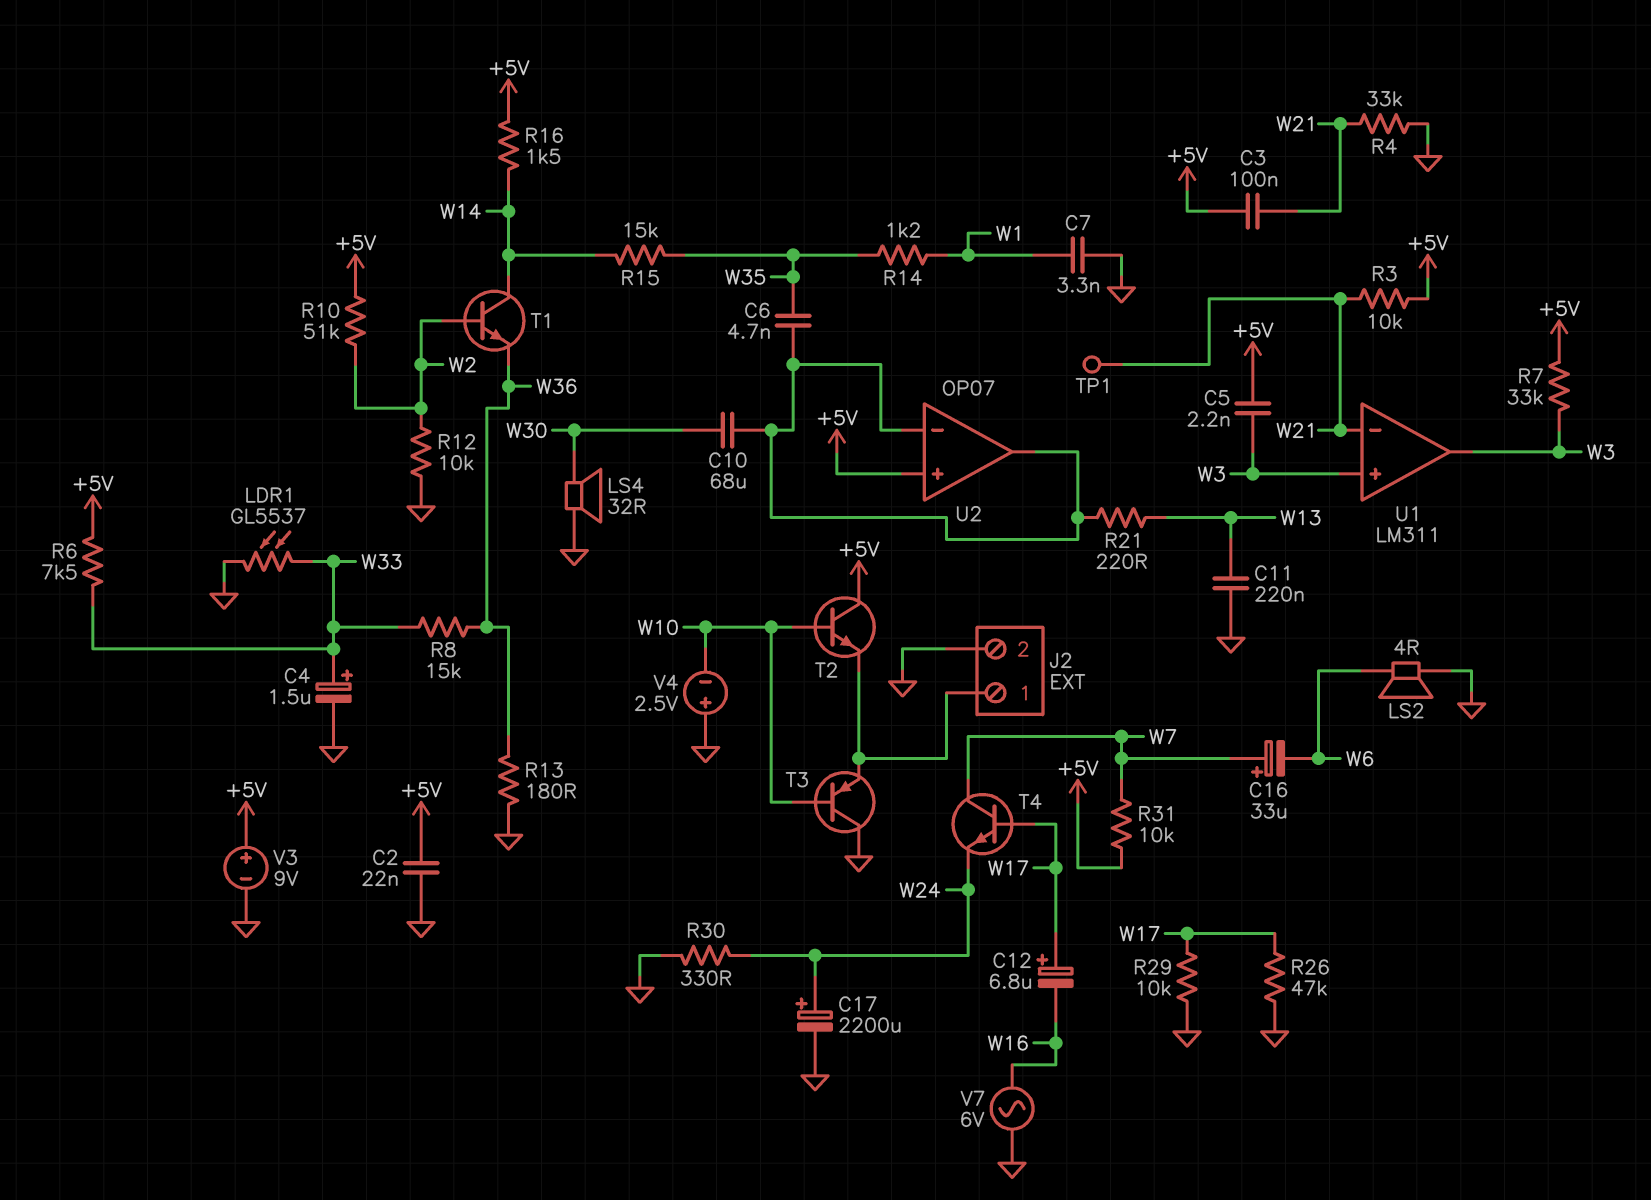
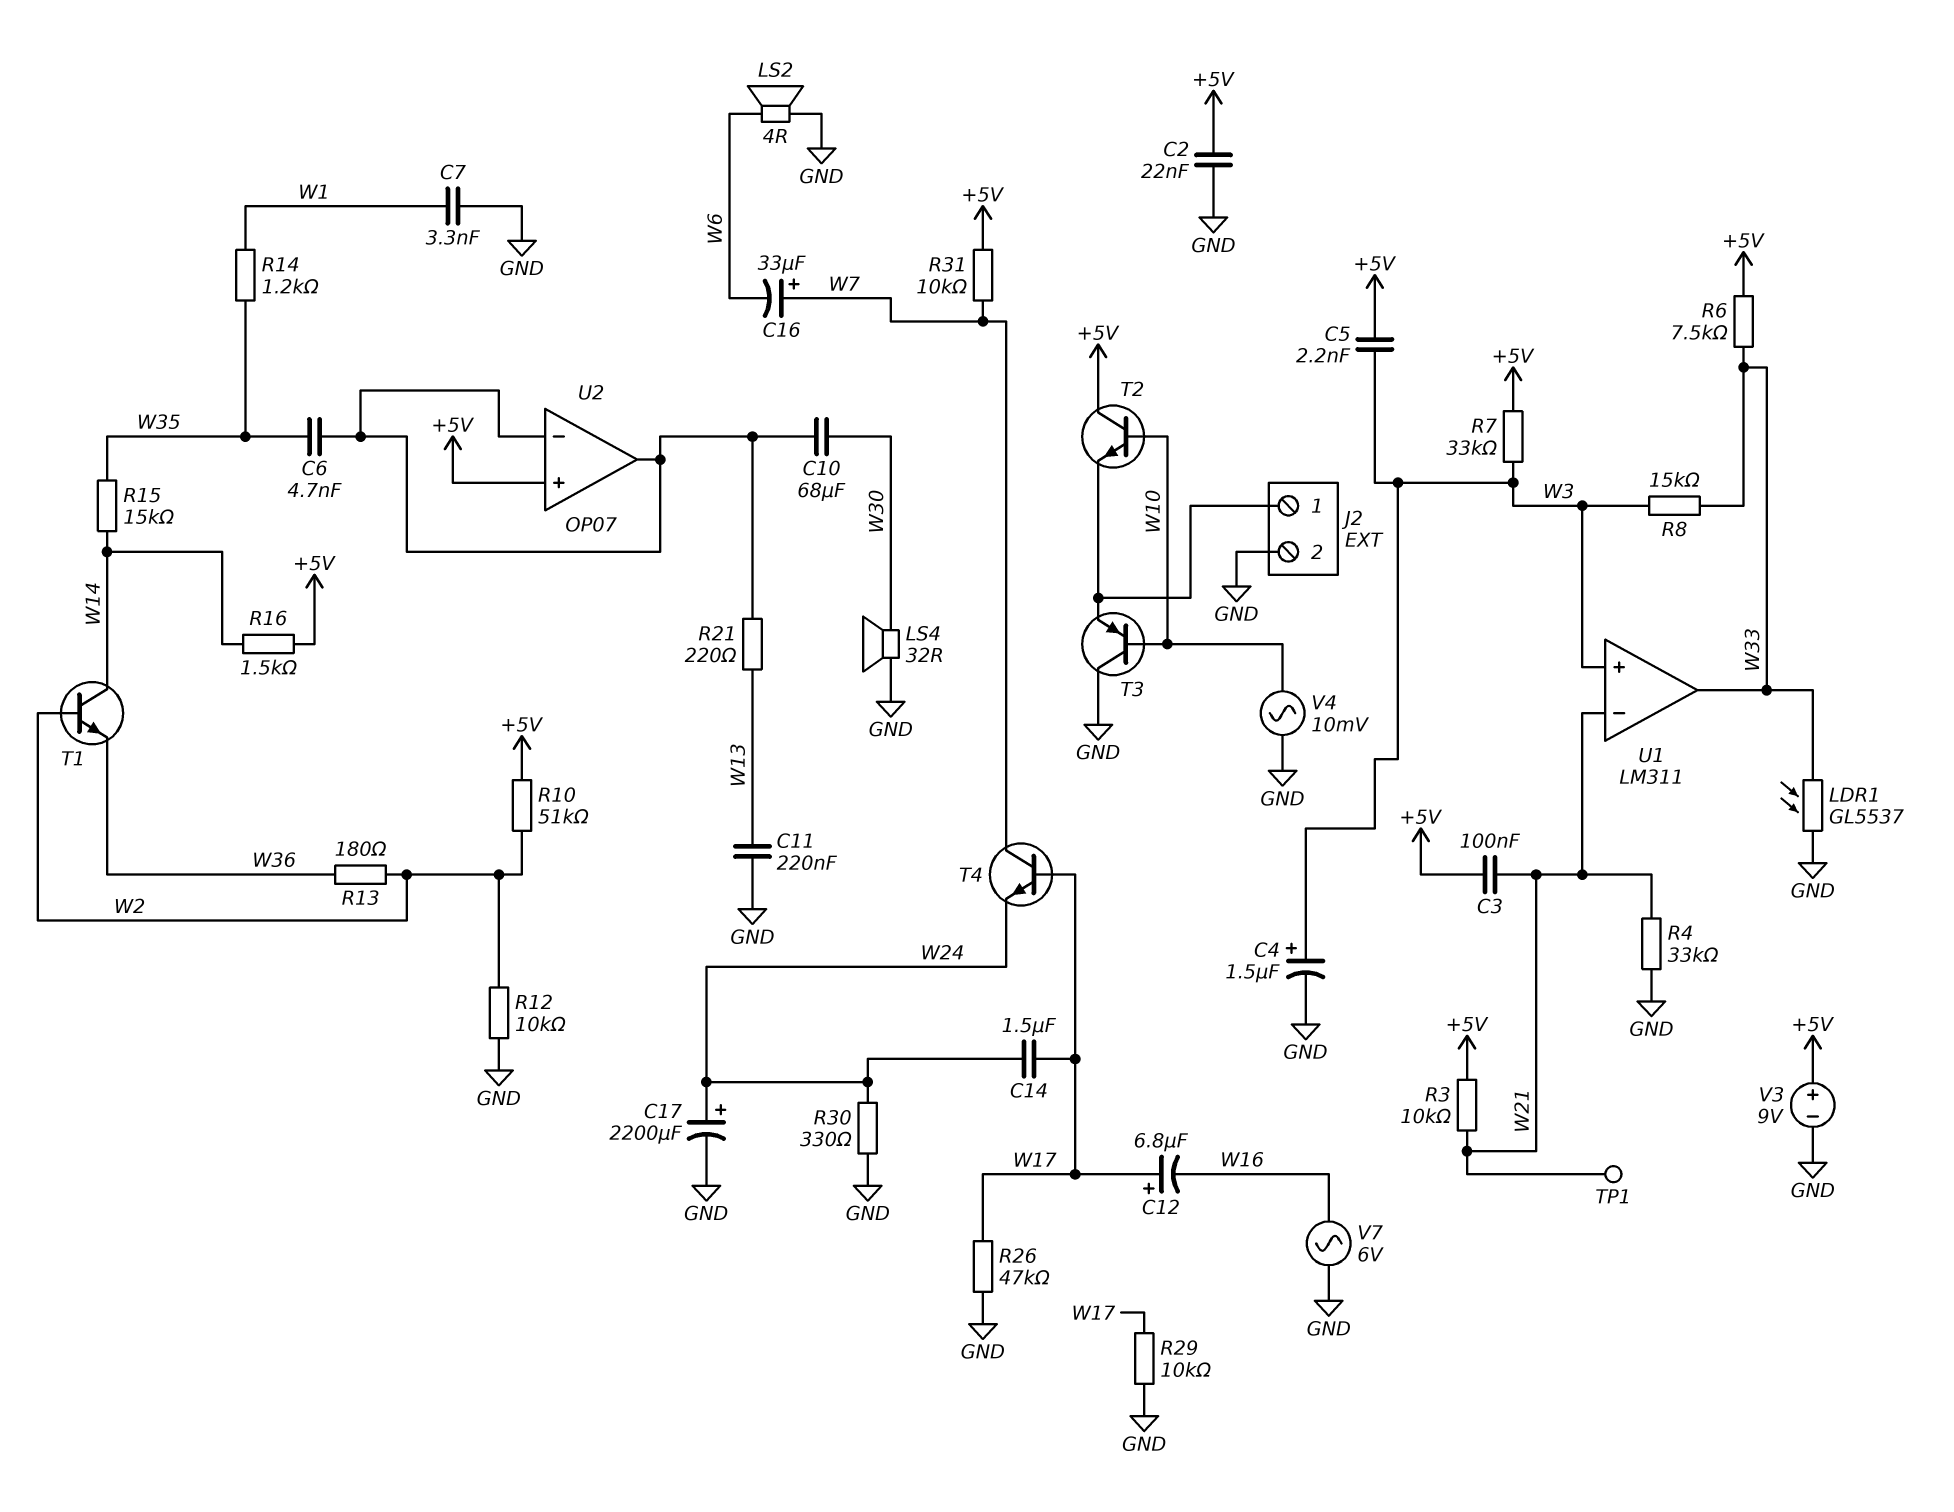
C4: 1.5uF (plus W33, minus GND) -> 1.5uF (plus W3, minus GND)
C14: none -> 1.5uF (W17, W24)
R8: 15k (W33, W36) -> 15k (W3, W33)
R13: 180 (GND, W36) -> 180 (W2, W36)
U1 pin out: W3 -> W33
V4: 2.5V (plus GND, minus W10) -> AC 10mV (GND, W10)

